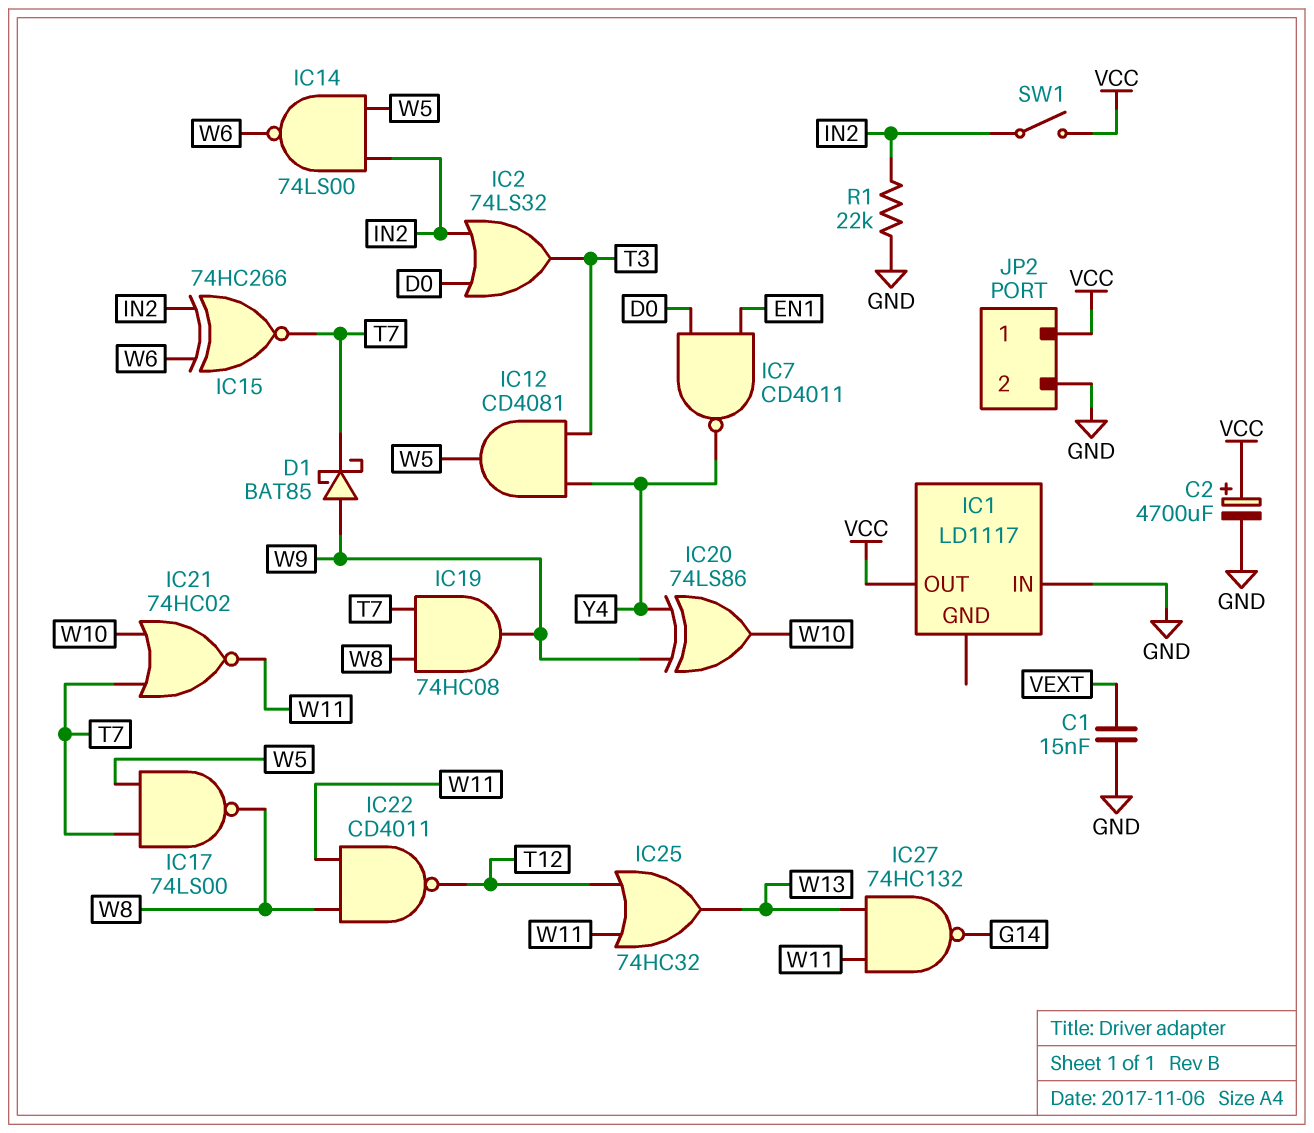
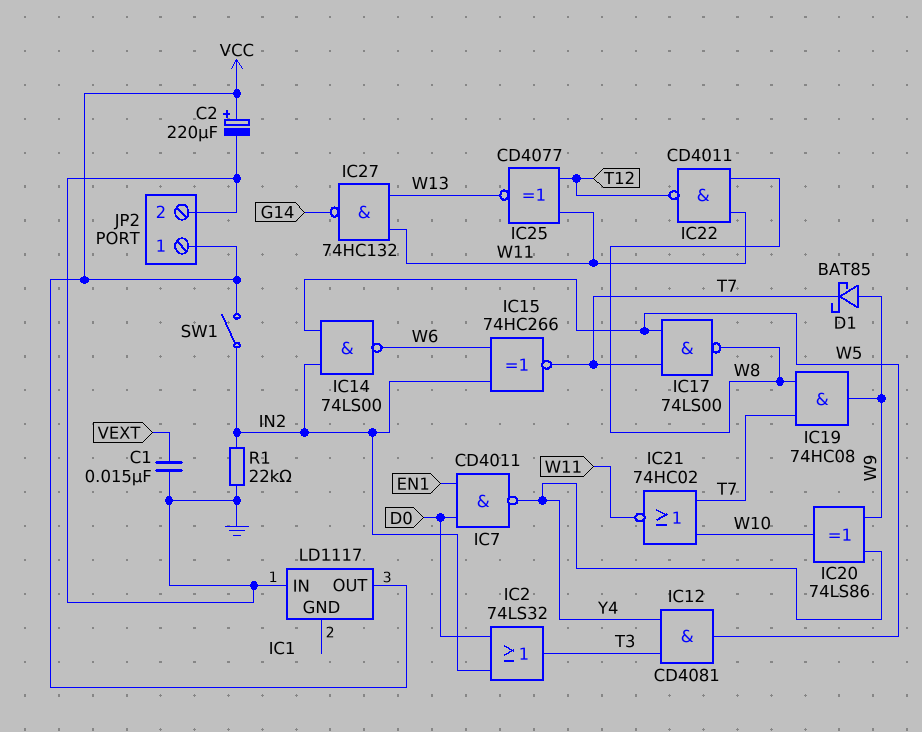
C2: 4700uF (plus VCC, minus GND) -> 220uF (plus VCC, minus GND)
IC25: OR 74HC32 (in T12, in W11, out W13) -> XNOR CD4077 (in T12, in W11, out W13)

